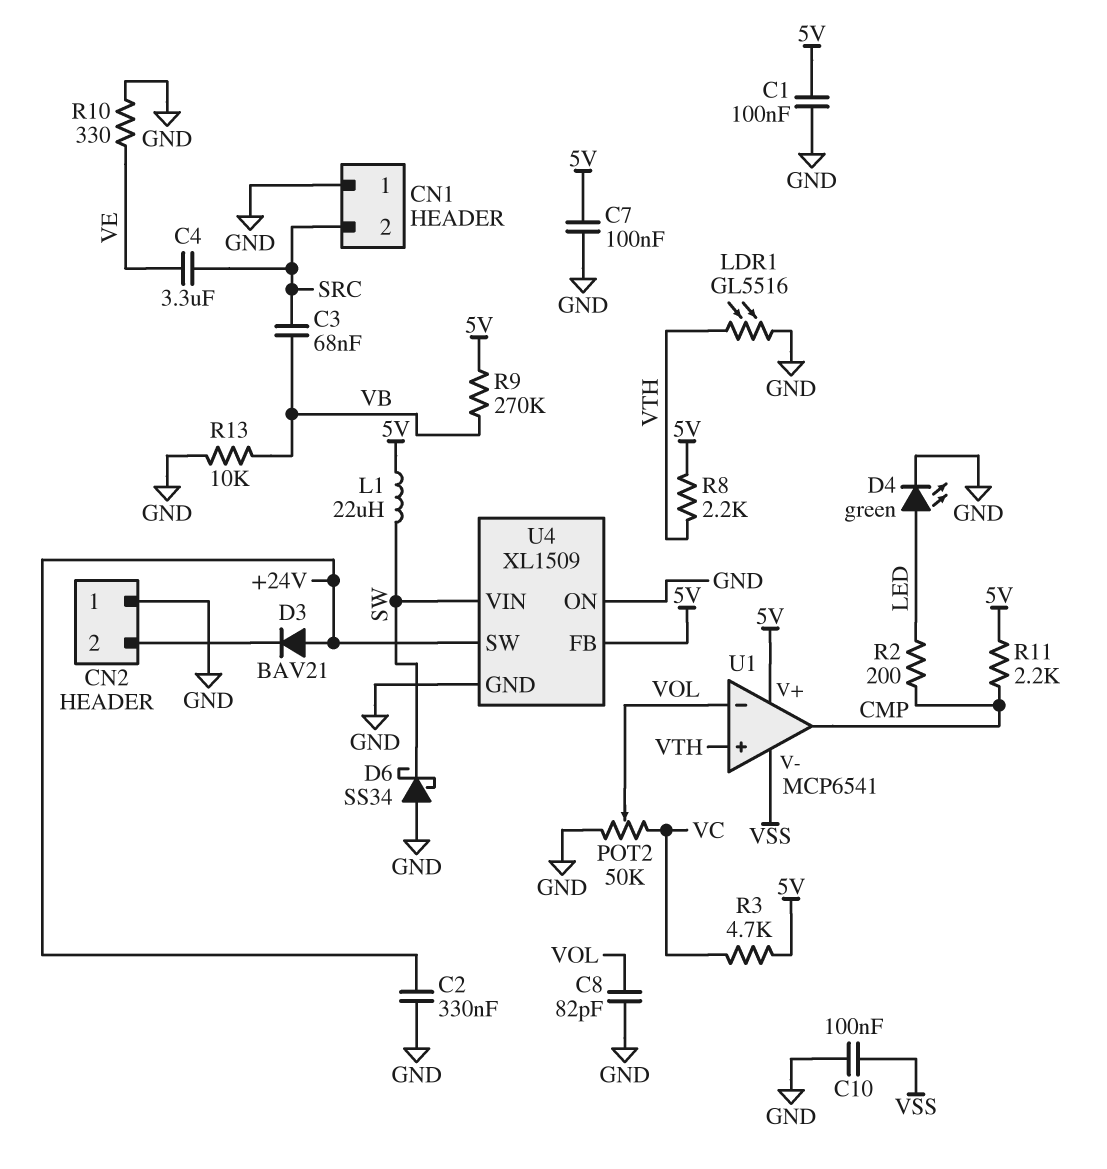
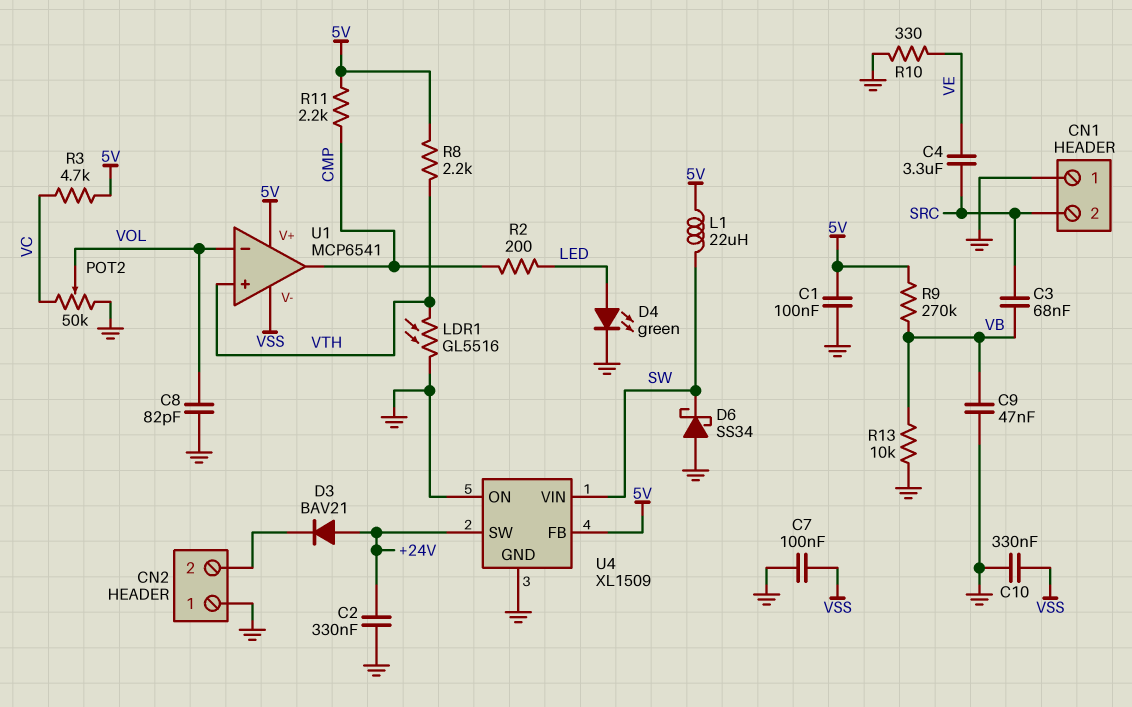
C7: 100nF (5V, GND) -> 100nF (GND, VSS)
C9: none -> 47nF (GND, VB)
C10: 100nF (GND, VSS) -> 330nF (GND, VSS)

